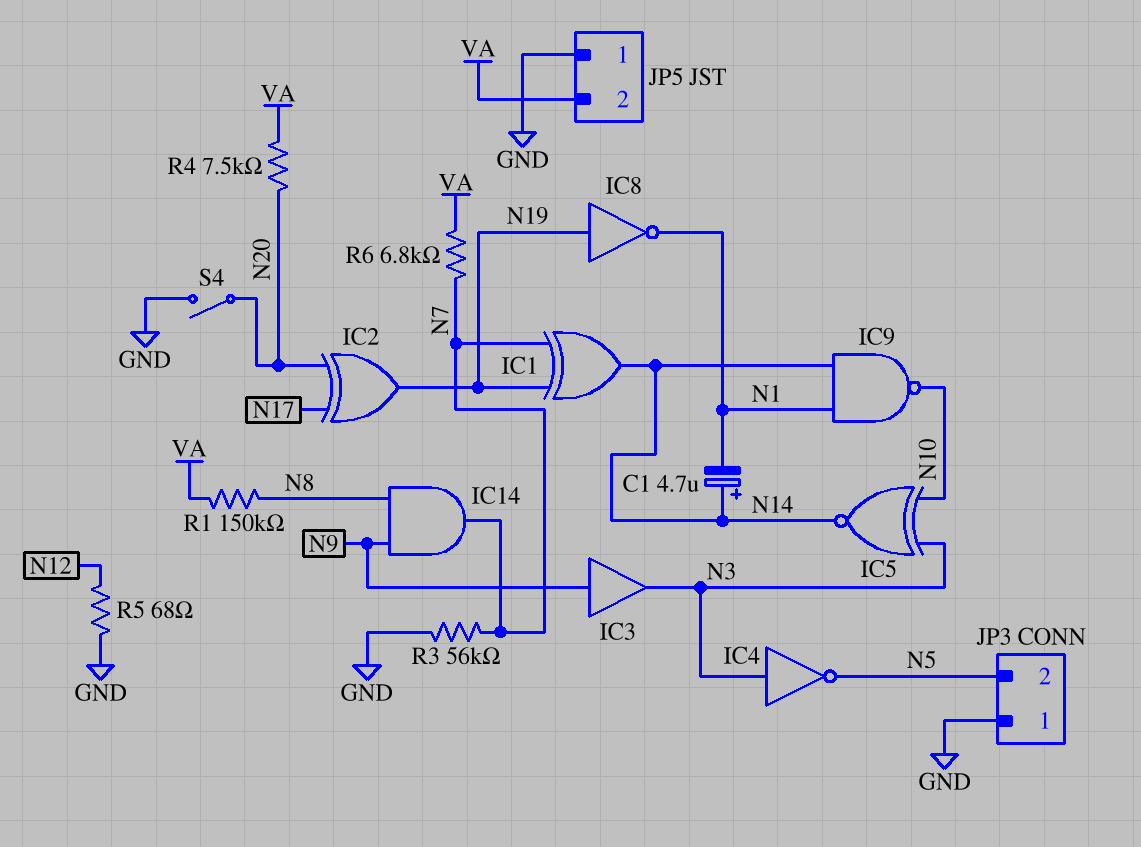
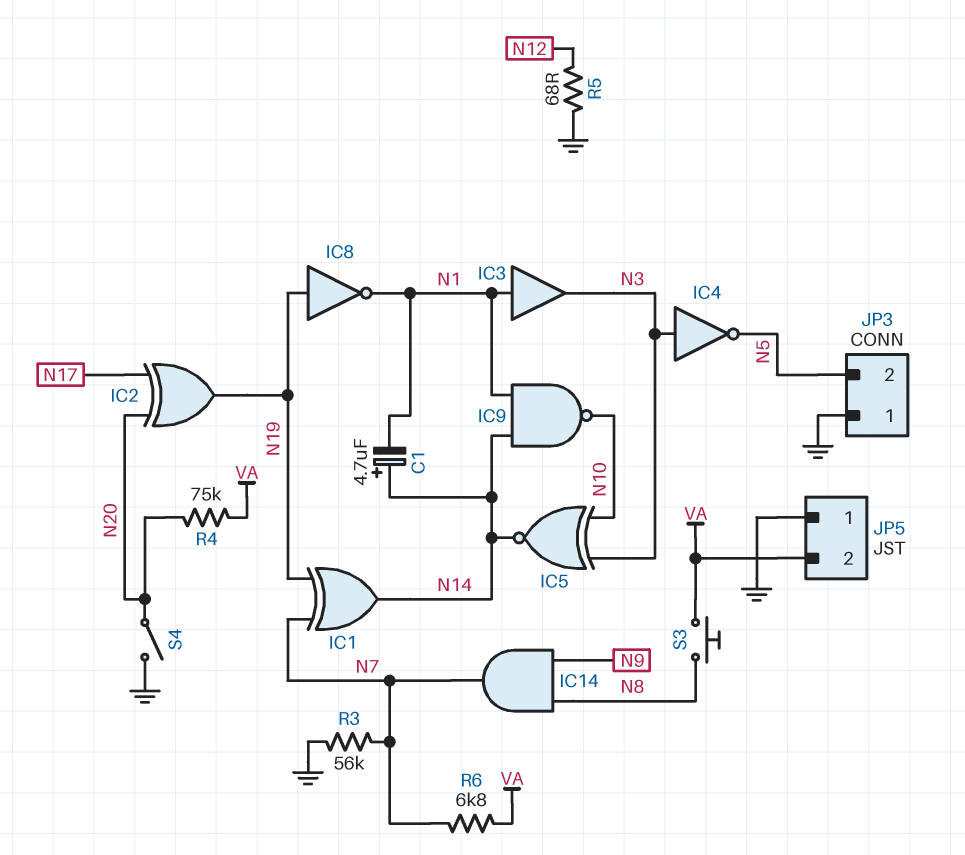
IC3: buffer (in N9, out N3) -> buffer (in N1, out N3)
R1: 150k (N8, VA) -> none
R4: 7.5k (N20, VA) -> 75k (N20, VA)
S3: none -> button (N8, VA)

